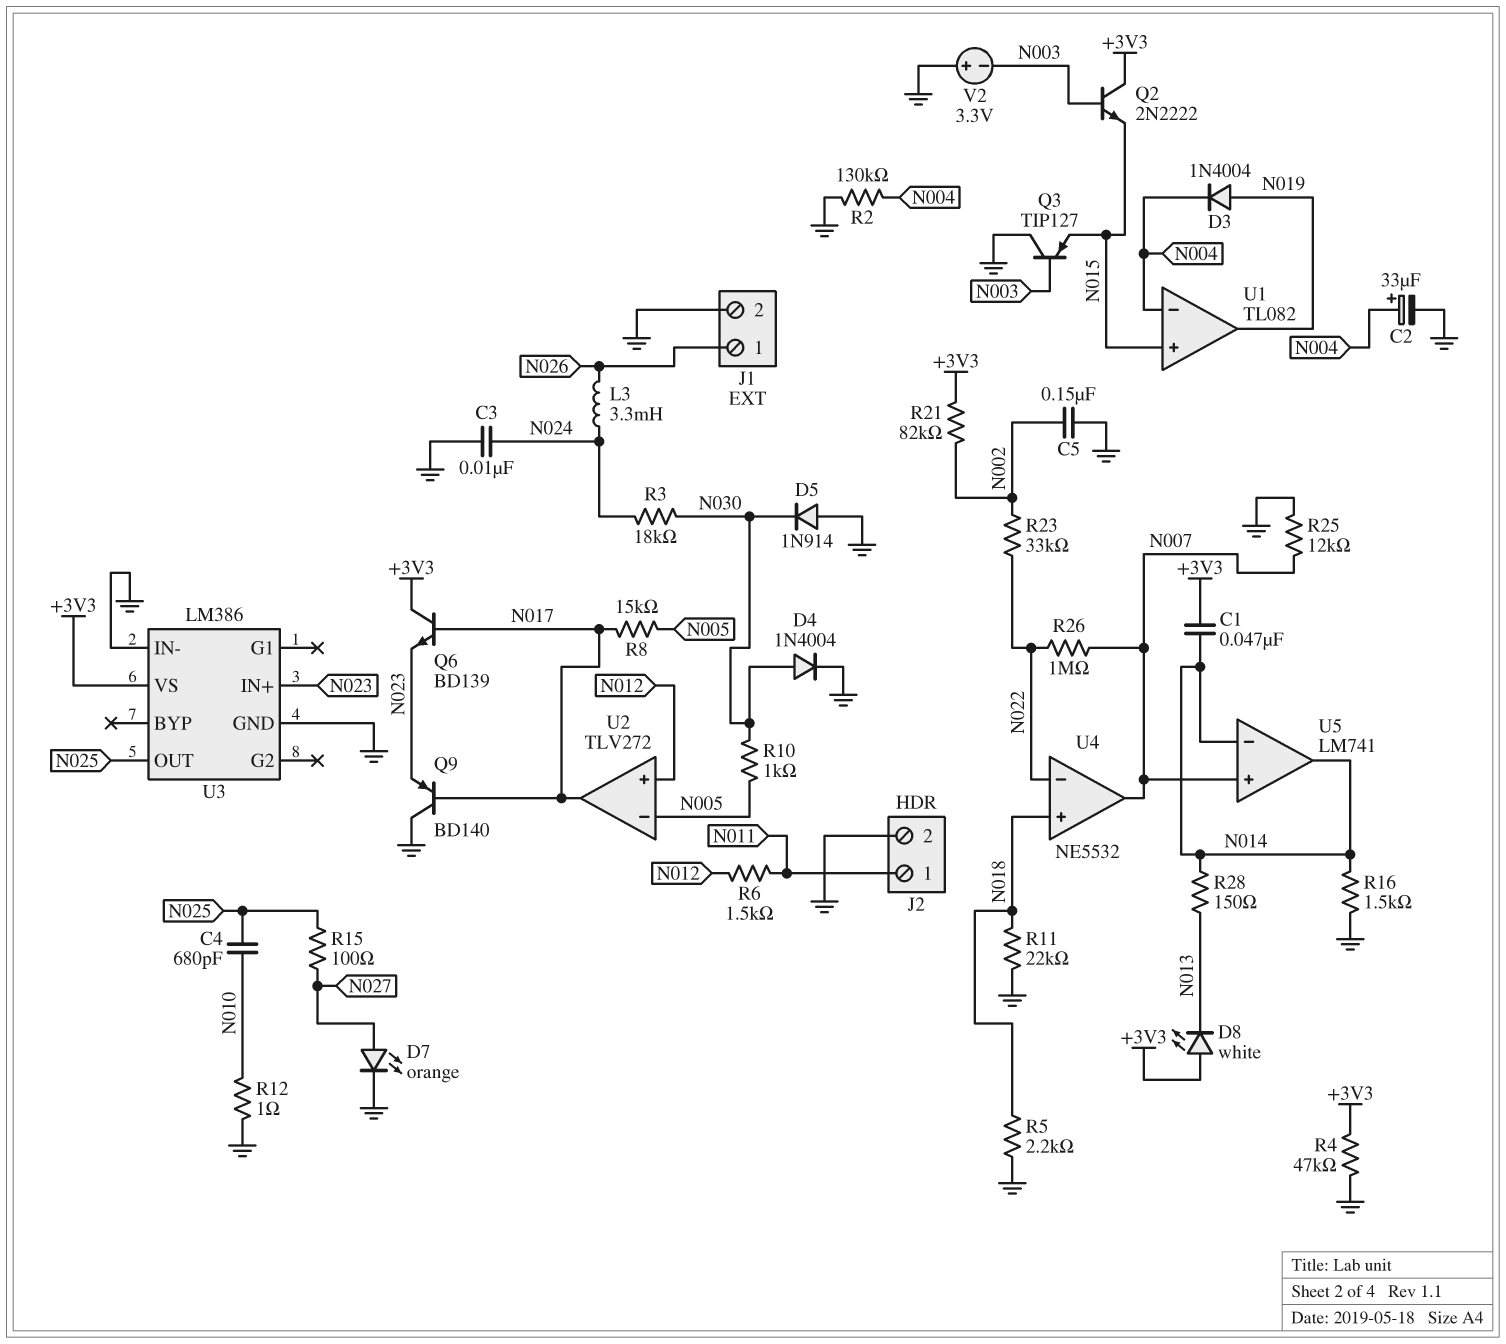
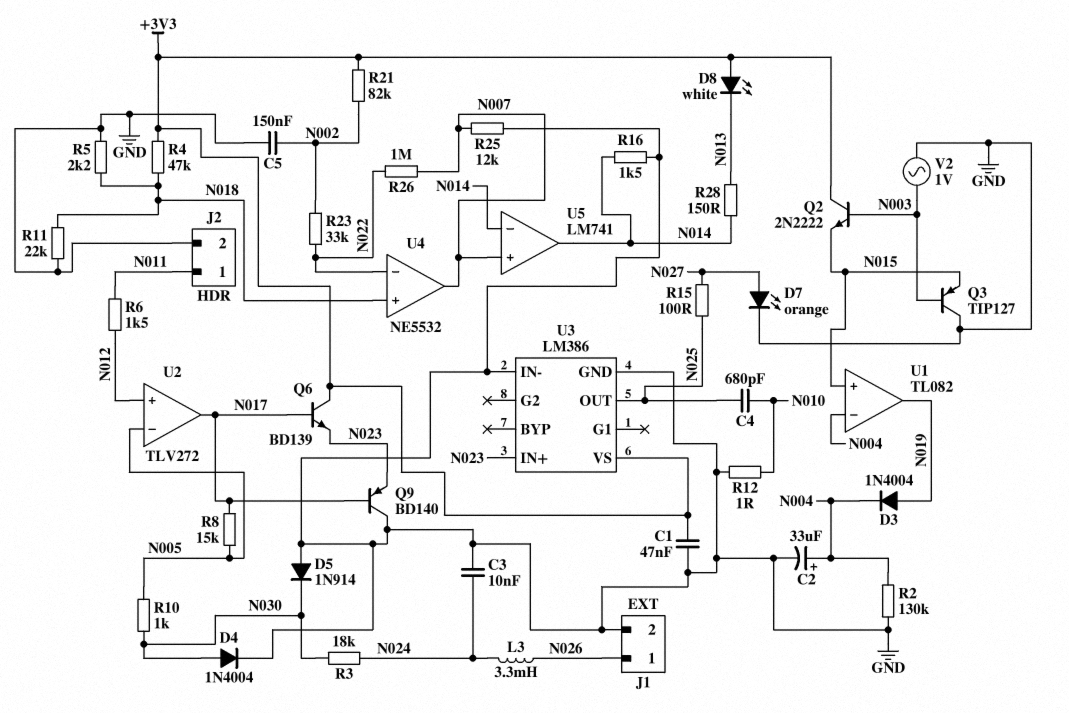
C1: 47nF (+3V3, N014) -> 47nF (+3V3, GND)
R4: 47k (+3V3, GND) -> 47k (+3V3, N018)
V2: 3.3V (plus GND, minus N003) -> AC 1V (GND, N003)

